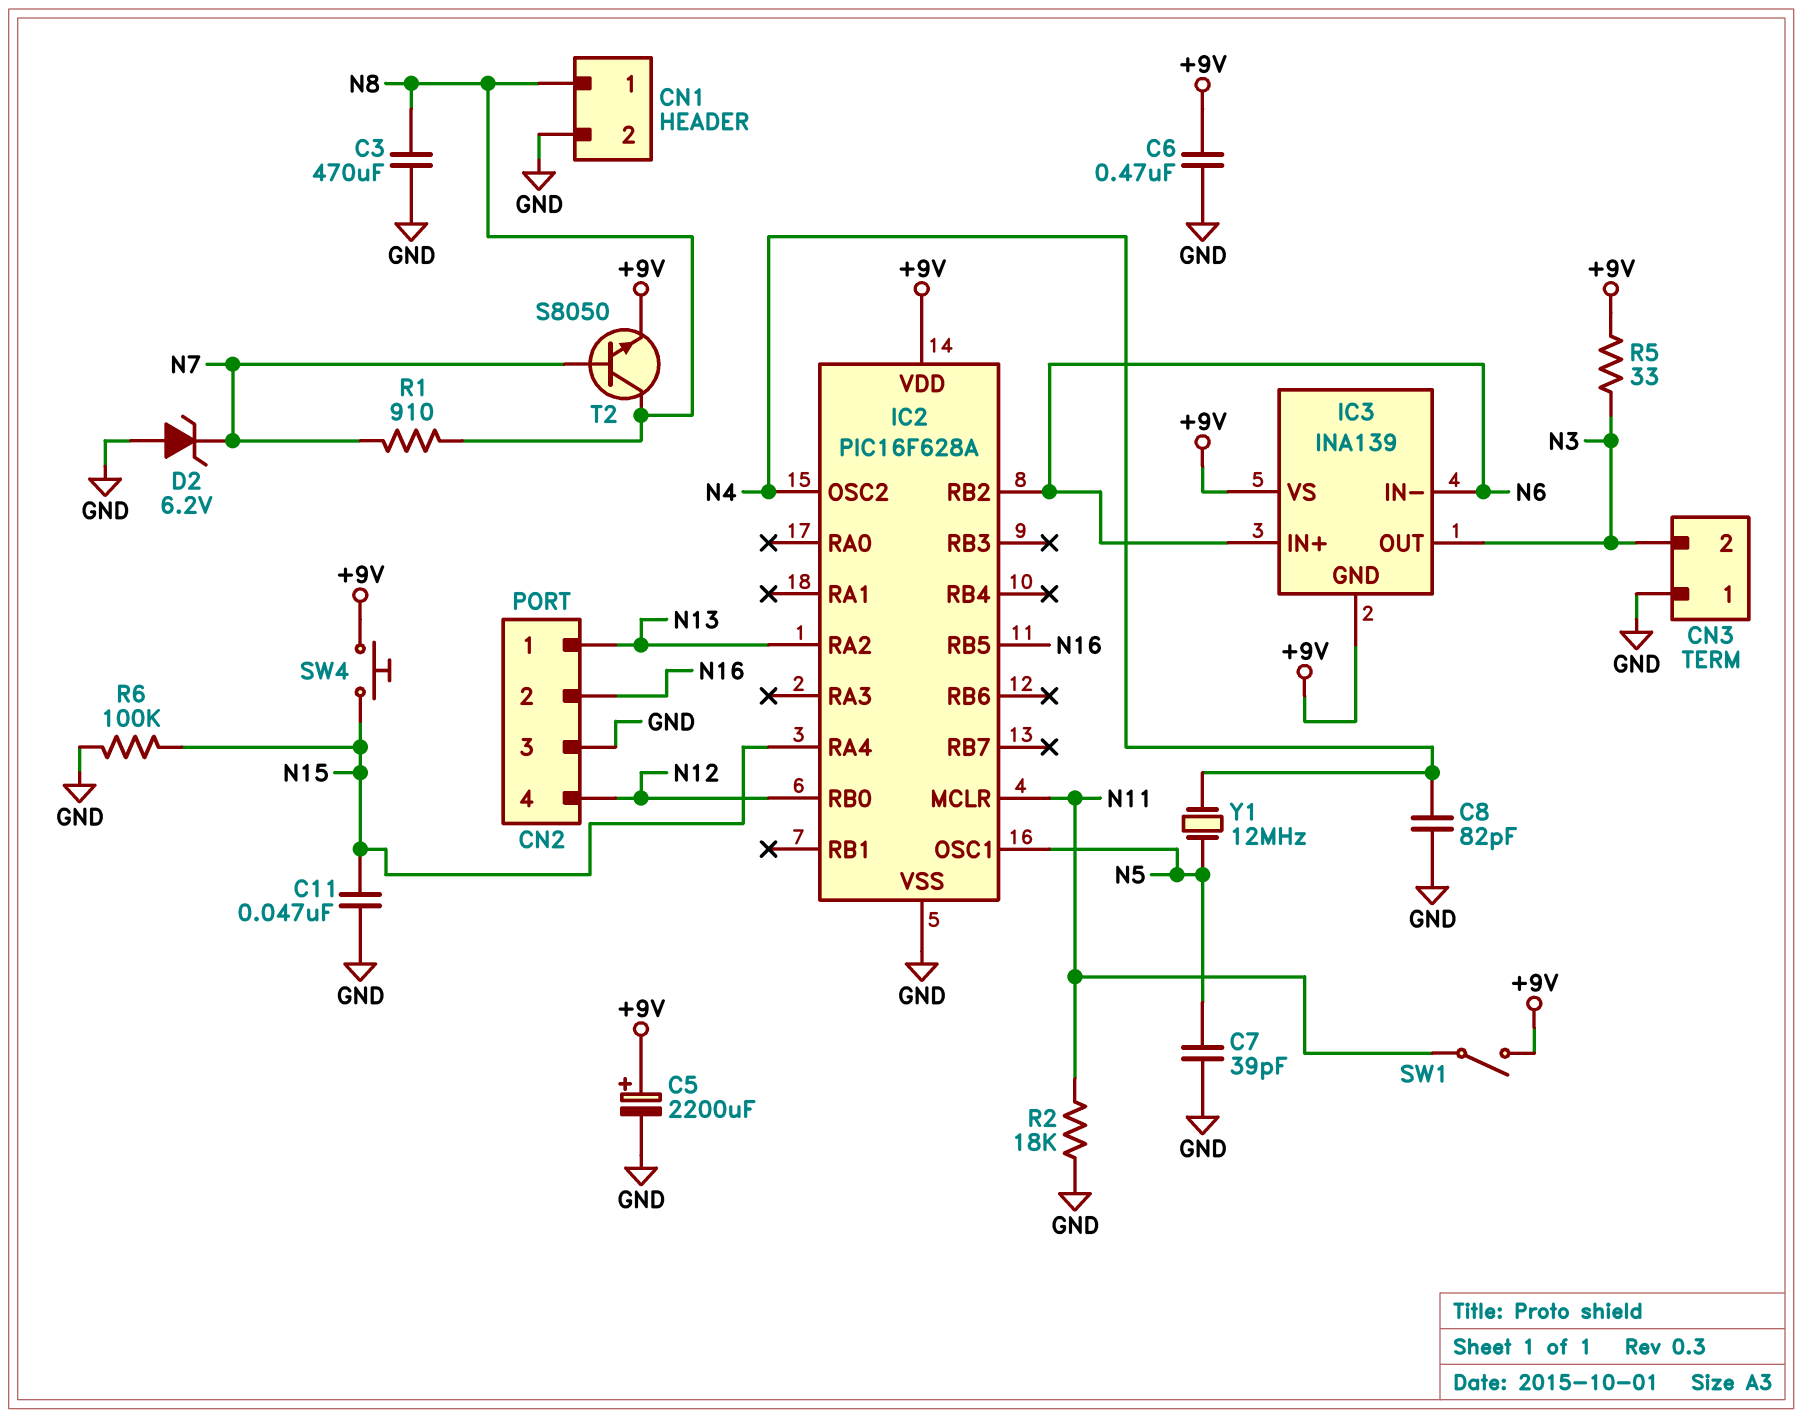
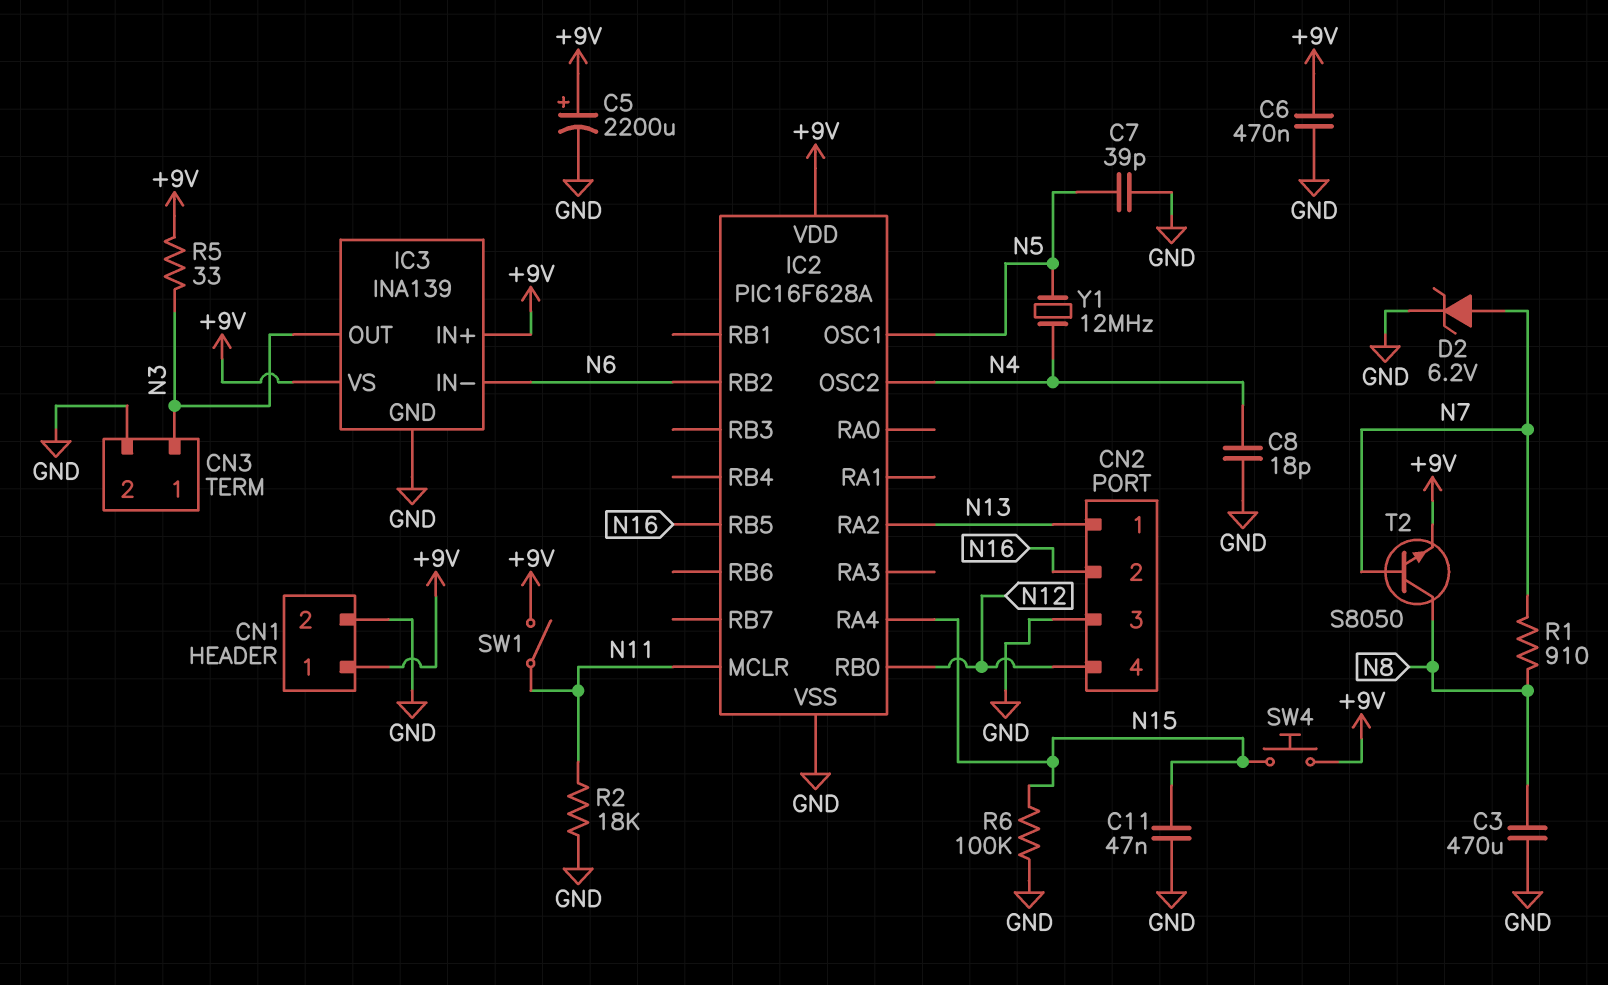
C8: 82pF (GND, N4) -> 18pF (GND, N4)
CN1 pin 1: N8 -> +9V
CN3 pin 1: GND -> N3
CN3 pin 2: N3 -> GND
D2: zener 6.2V (A GND, K N7) -> zener 6.2V (A N7, K GND)
IC3 pin GND: +9V -> GND
IC3 pin IN+: N6 -> +9V

